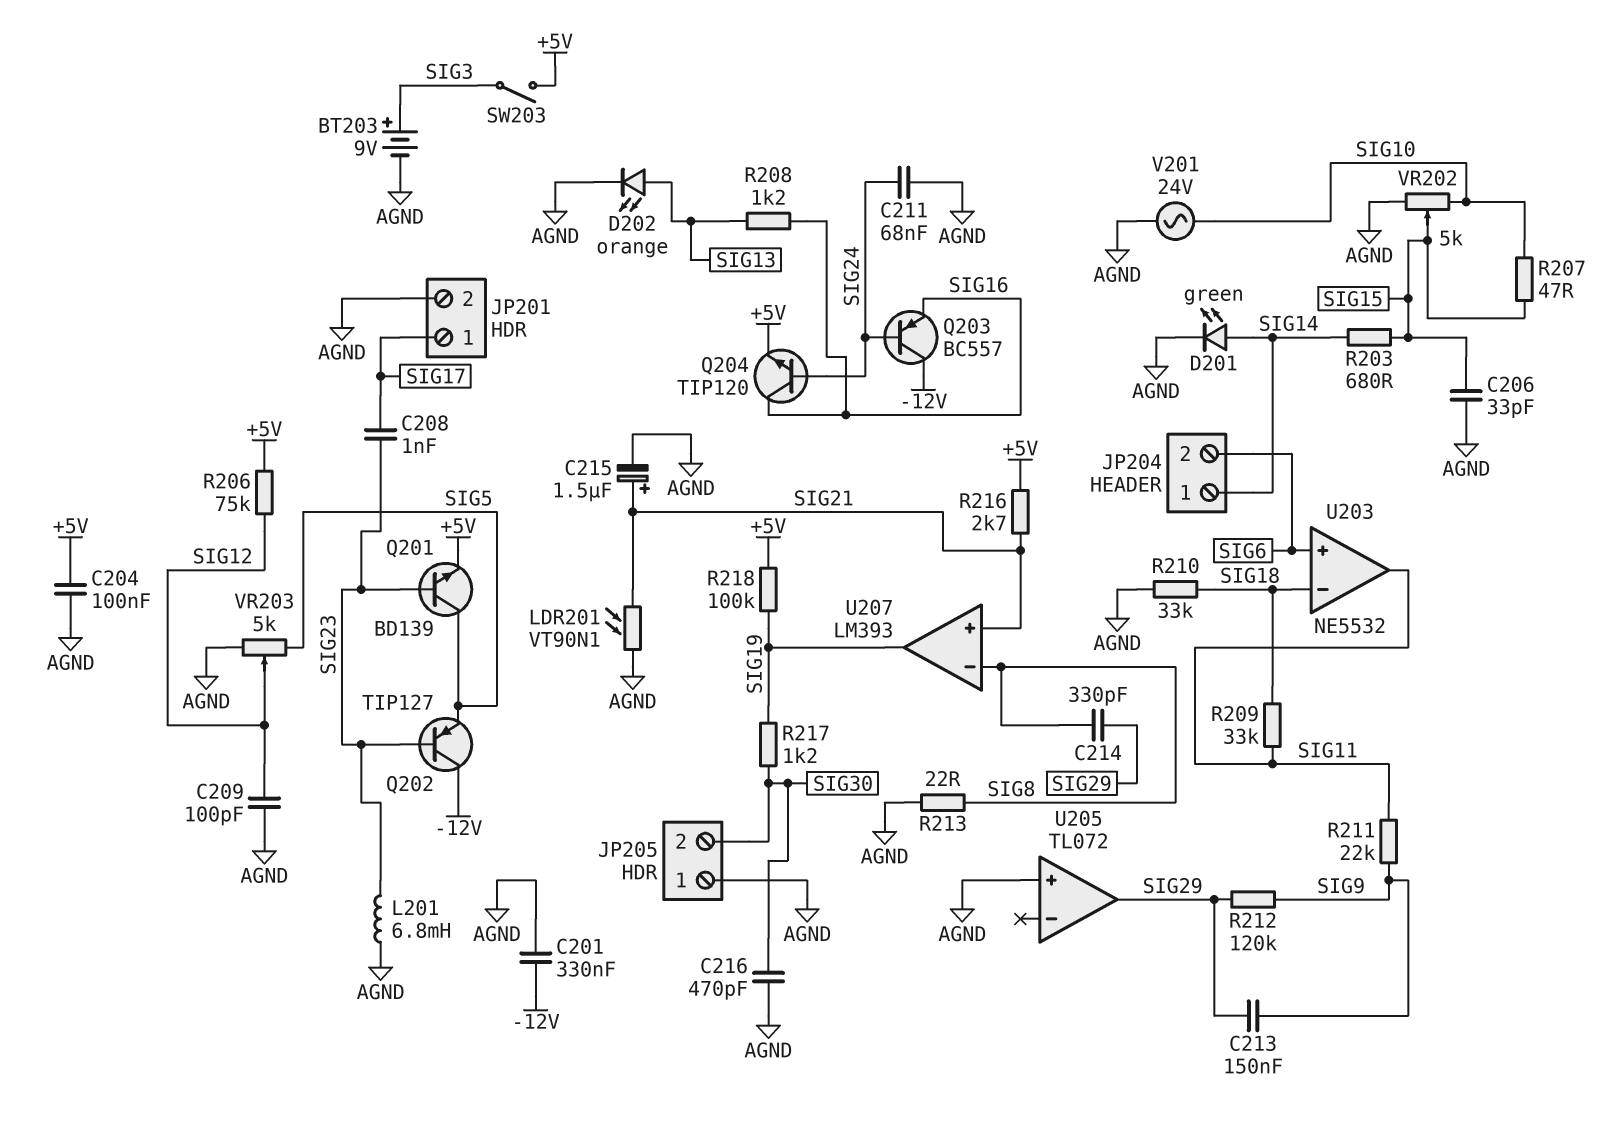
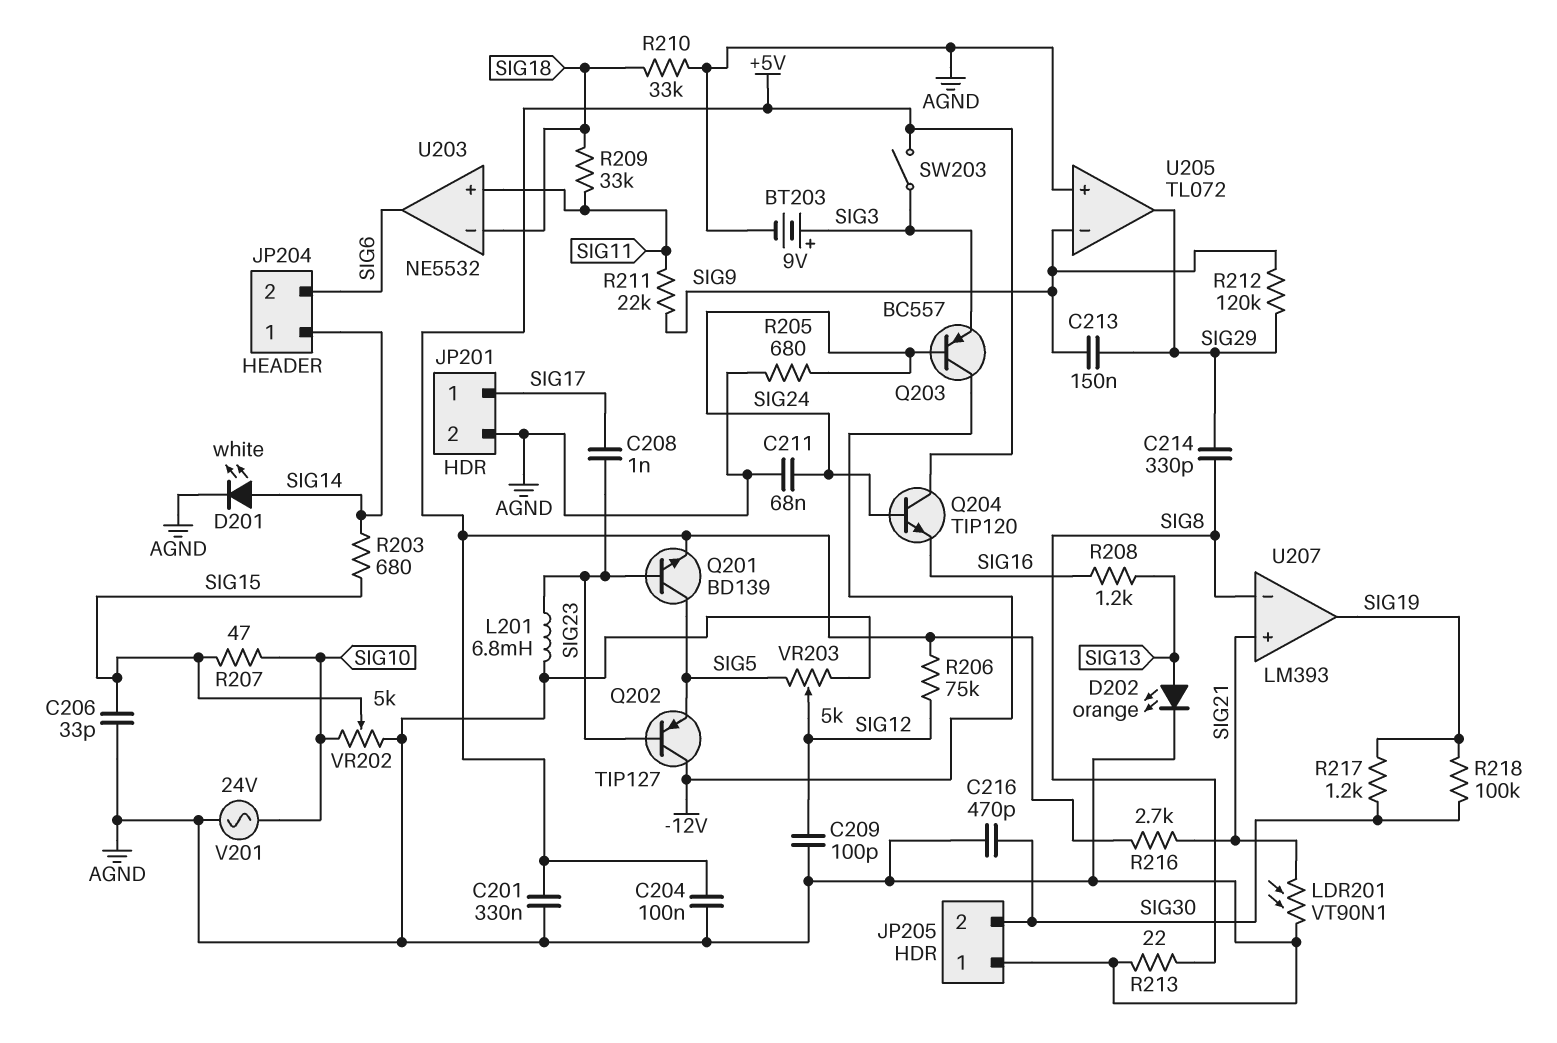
C201: 330nF (-12V, AGND) -> 330nF (+5V, AGND)
C215: 1.5uF (plus SIG21, minus AGND) -> none
D201: LED green (A SIG14, K AGND) -> LED white (A SIG14, K AGND)
Q203: PNP BC557 (B SIG24, C -12V, E SIG16) -> PNP BC557 (B SIG24, C -12V, E SIG3)
Q204: NPN TIP120 (B SIG24, C SIG16, E +5V) -> NPN TIP120 (B SIG24, C +5V, E SIG16)
R205: none -> 680 (AGND, SIG24)
R218: 100k (+5V, SIG19) -> 100k (SIG19, SIG30)
U203 pin in+: SIG6 -> SIG11
U203 pin out: SIG11 -> SIG6
U205 pin in-: none -> SIG9

